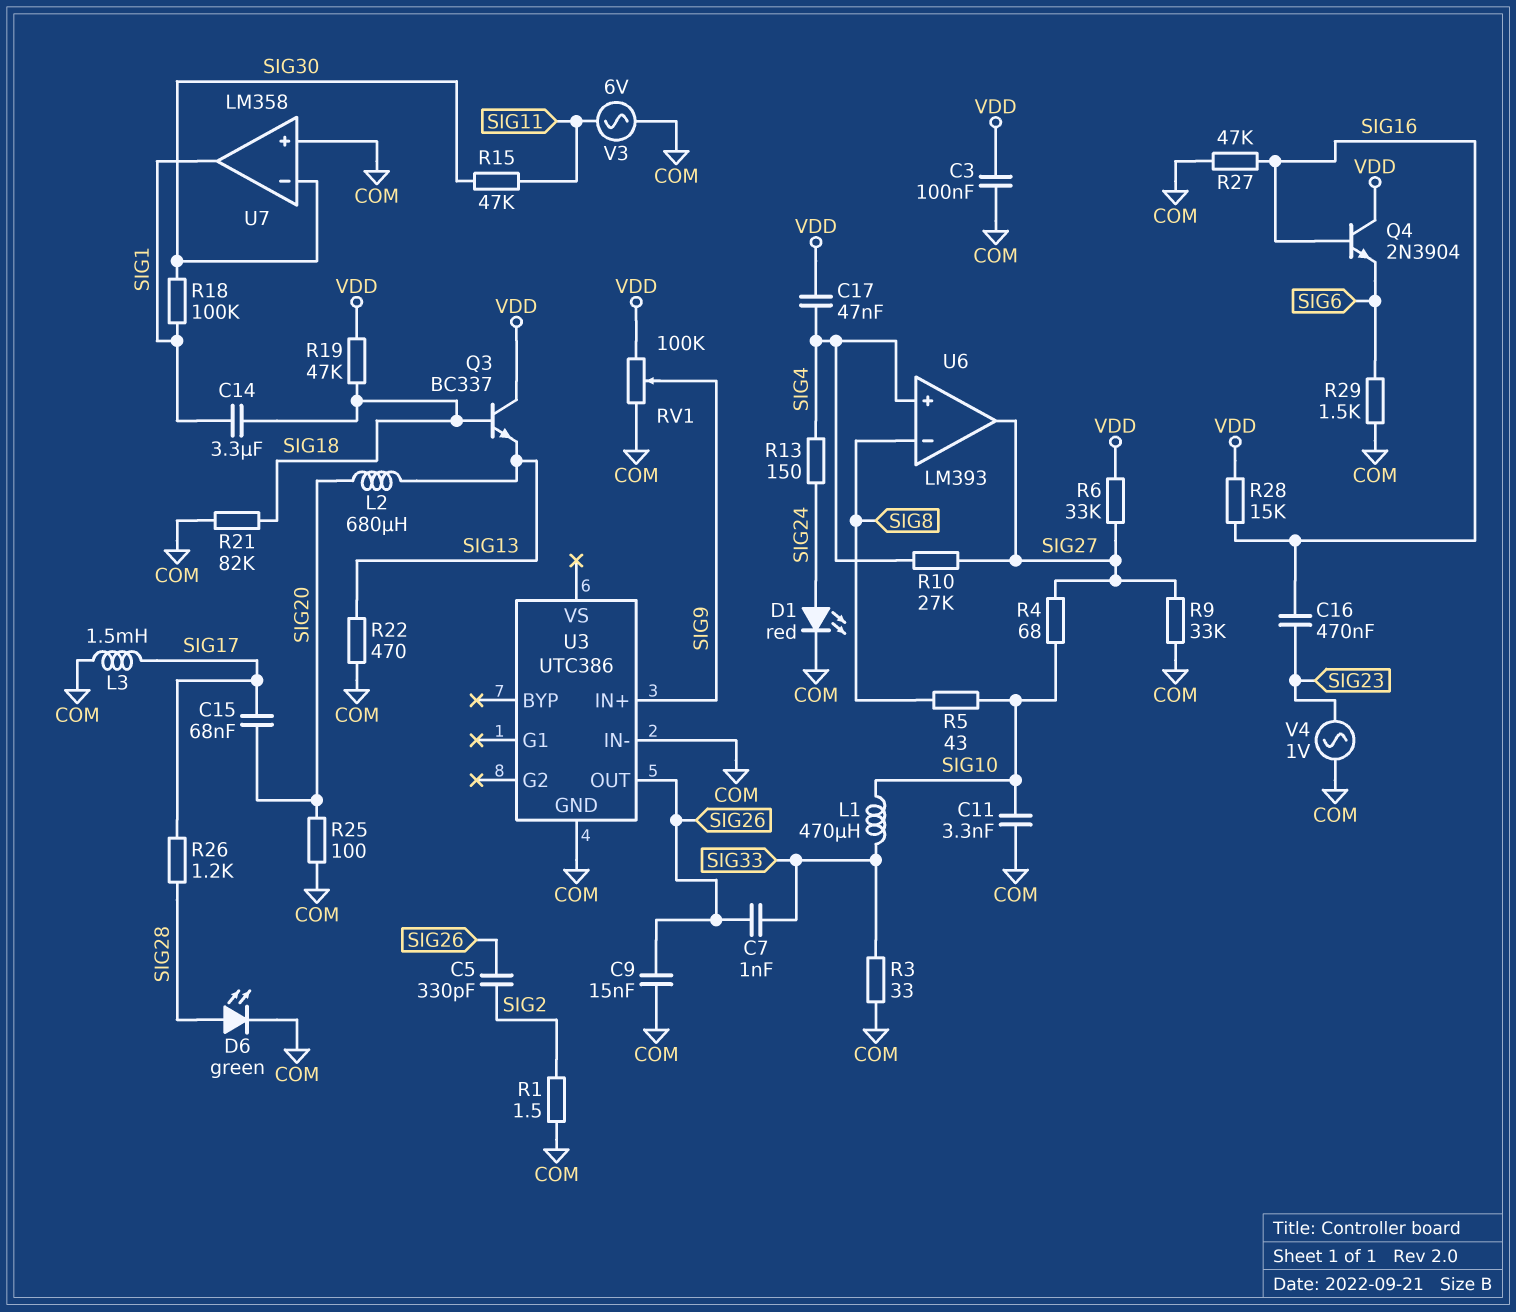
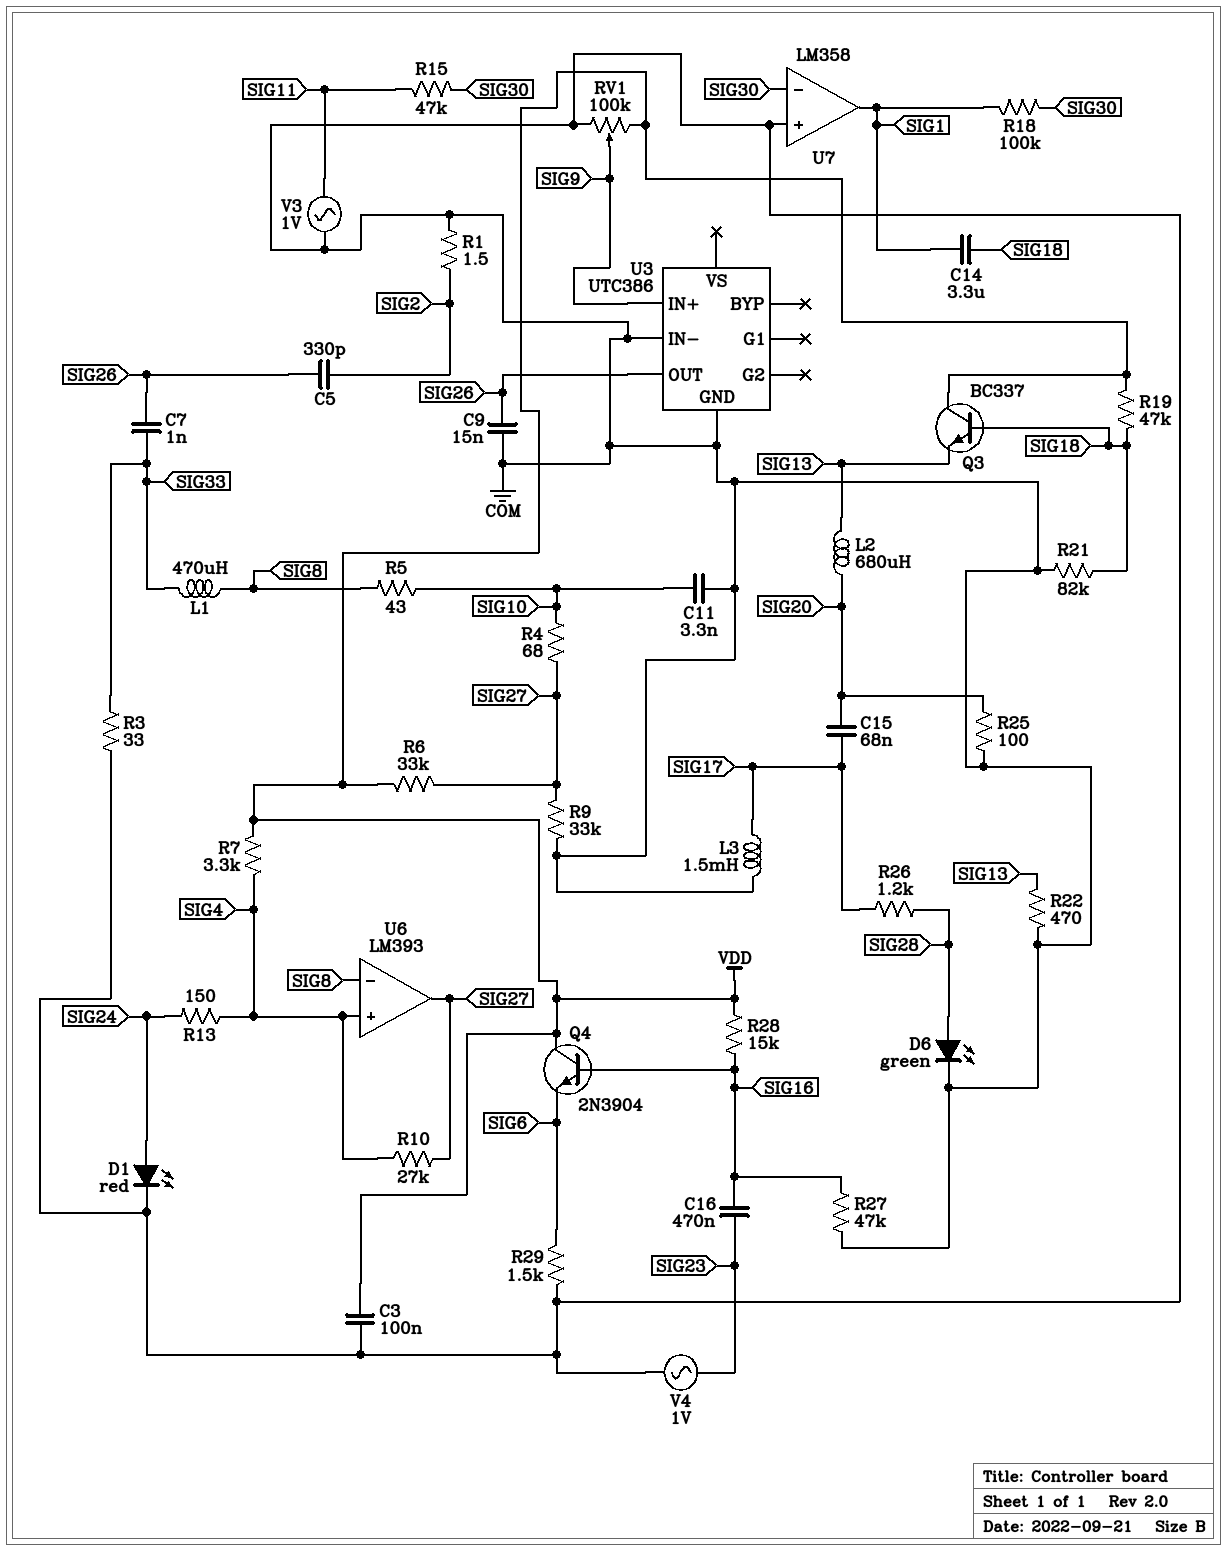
C17: 47nF (SIG4, VDD) -> none
L1: 470uH (SIG10, SIG33) -> 470uH (SIG8, SIG33)
R7: none -> 3.3k (SIG4, VDD)
V3: AC 6V (COM, SIG11) -> AC 1V (COM, SIG11)

